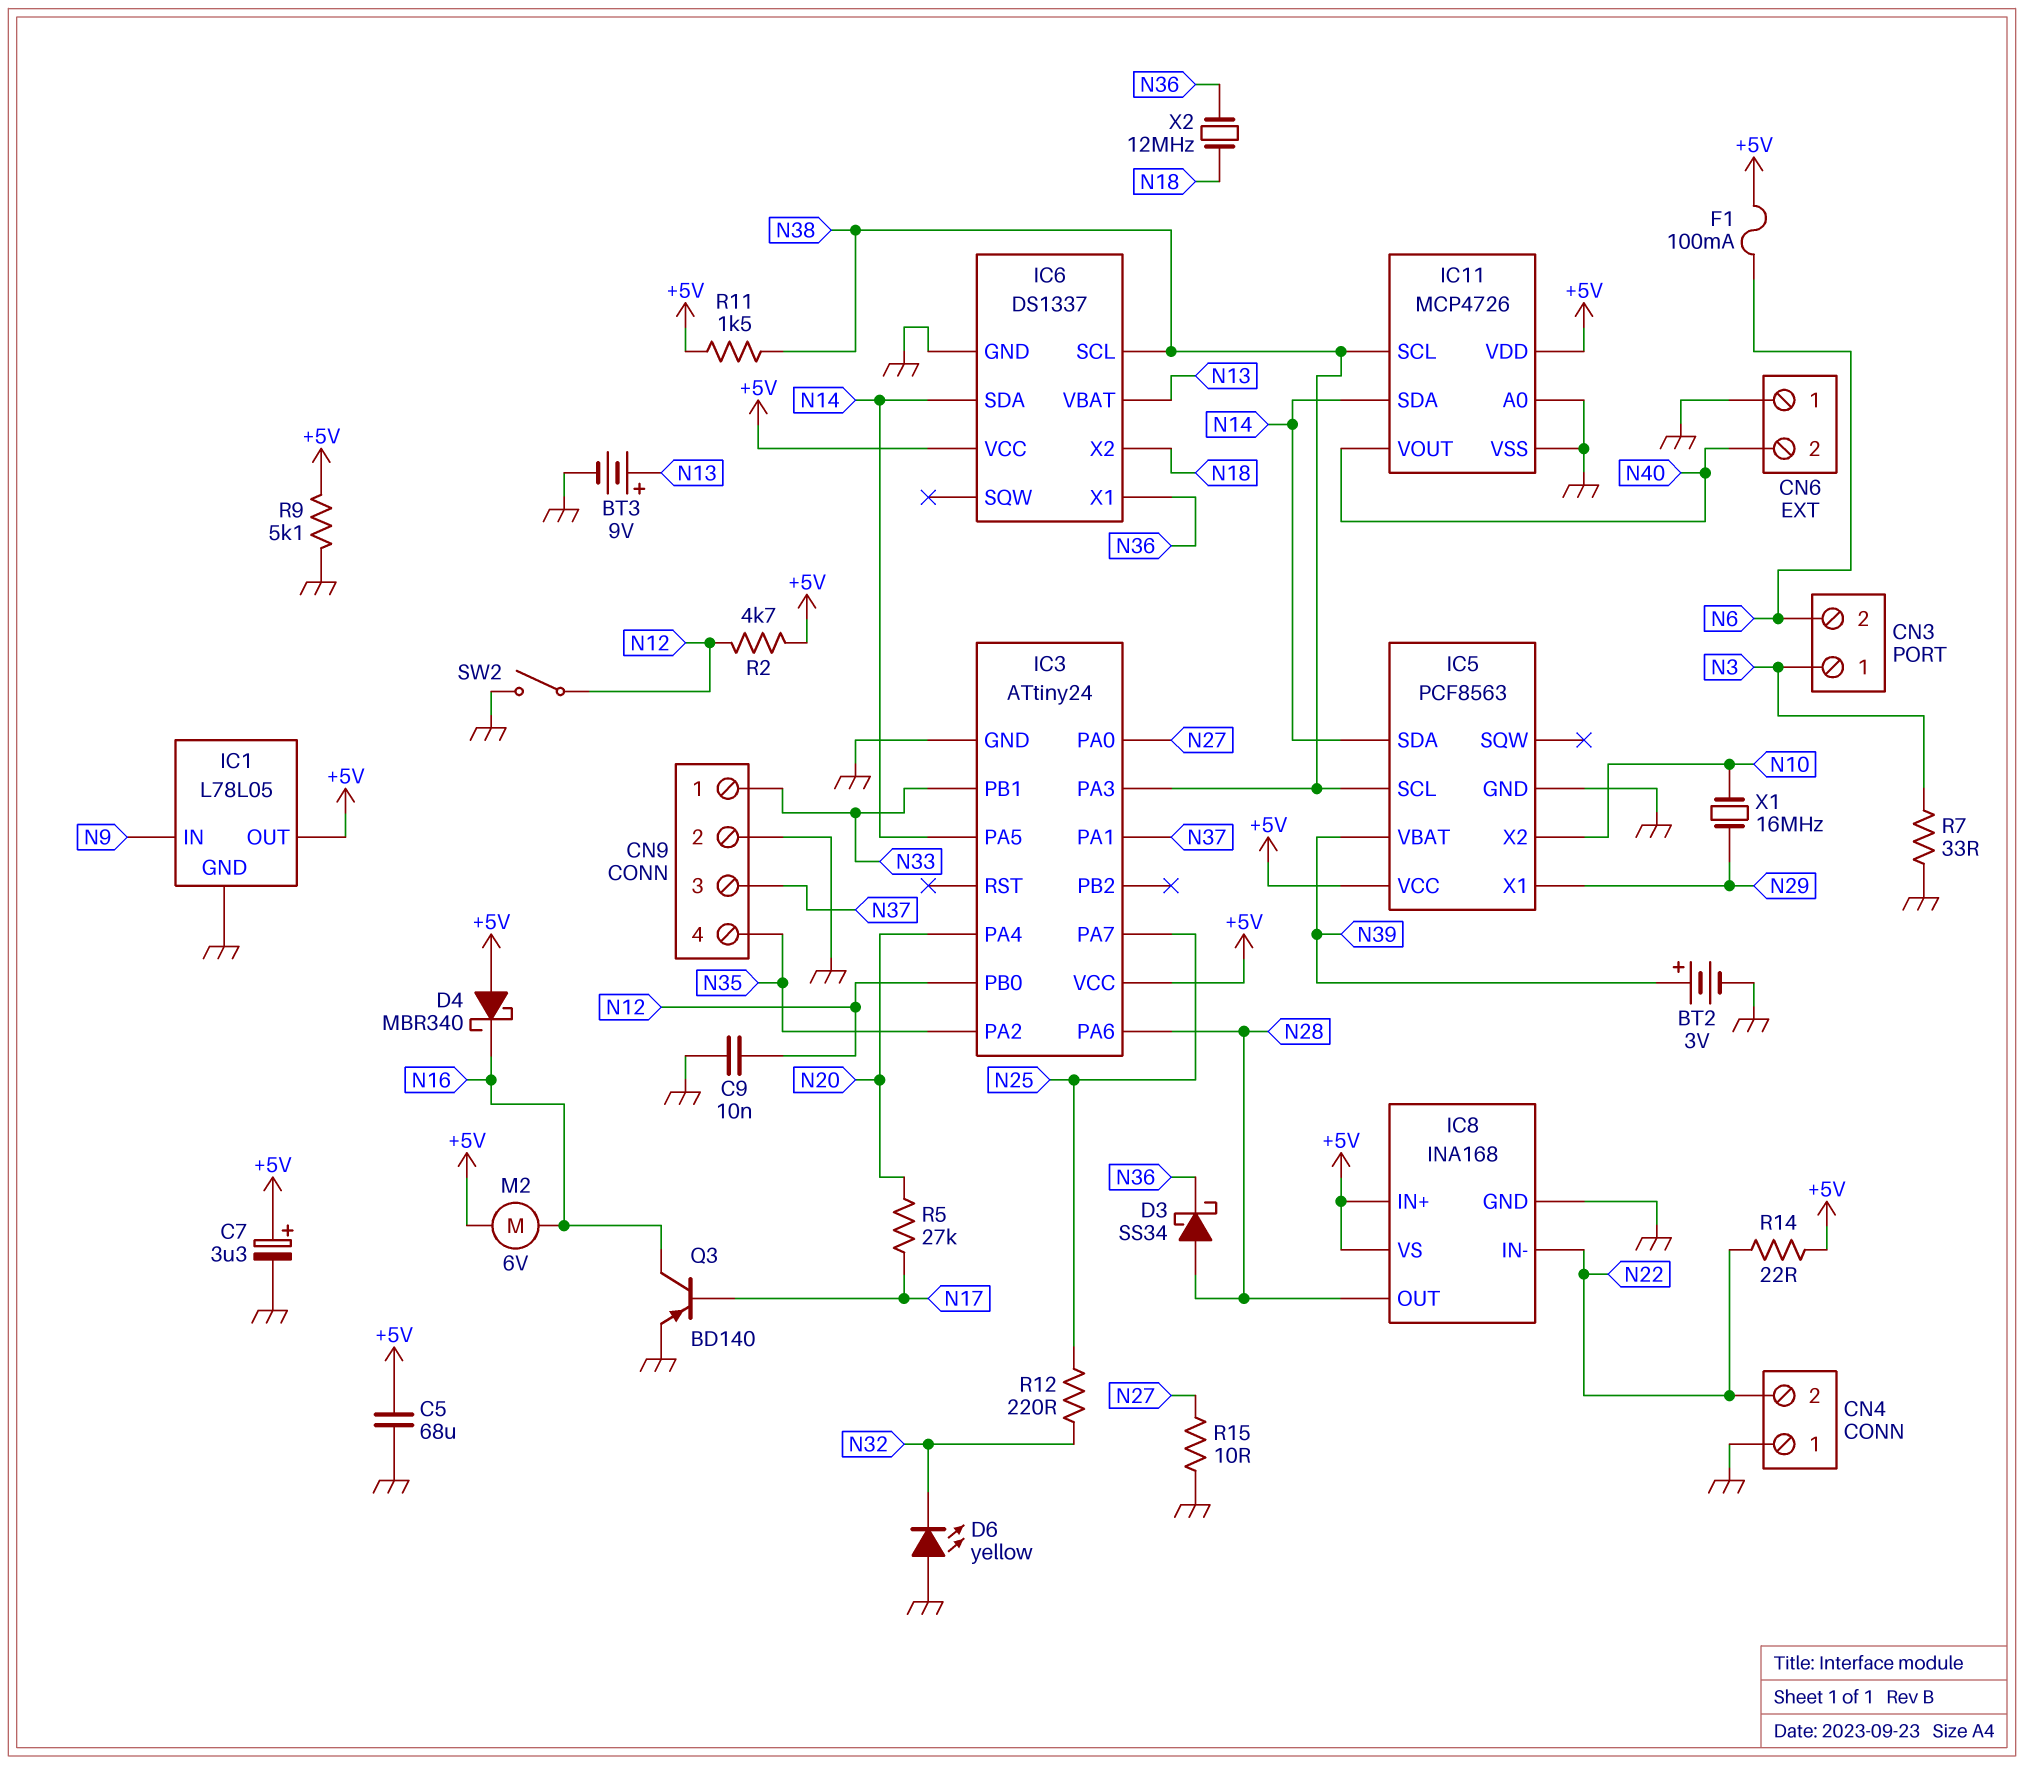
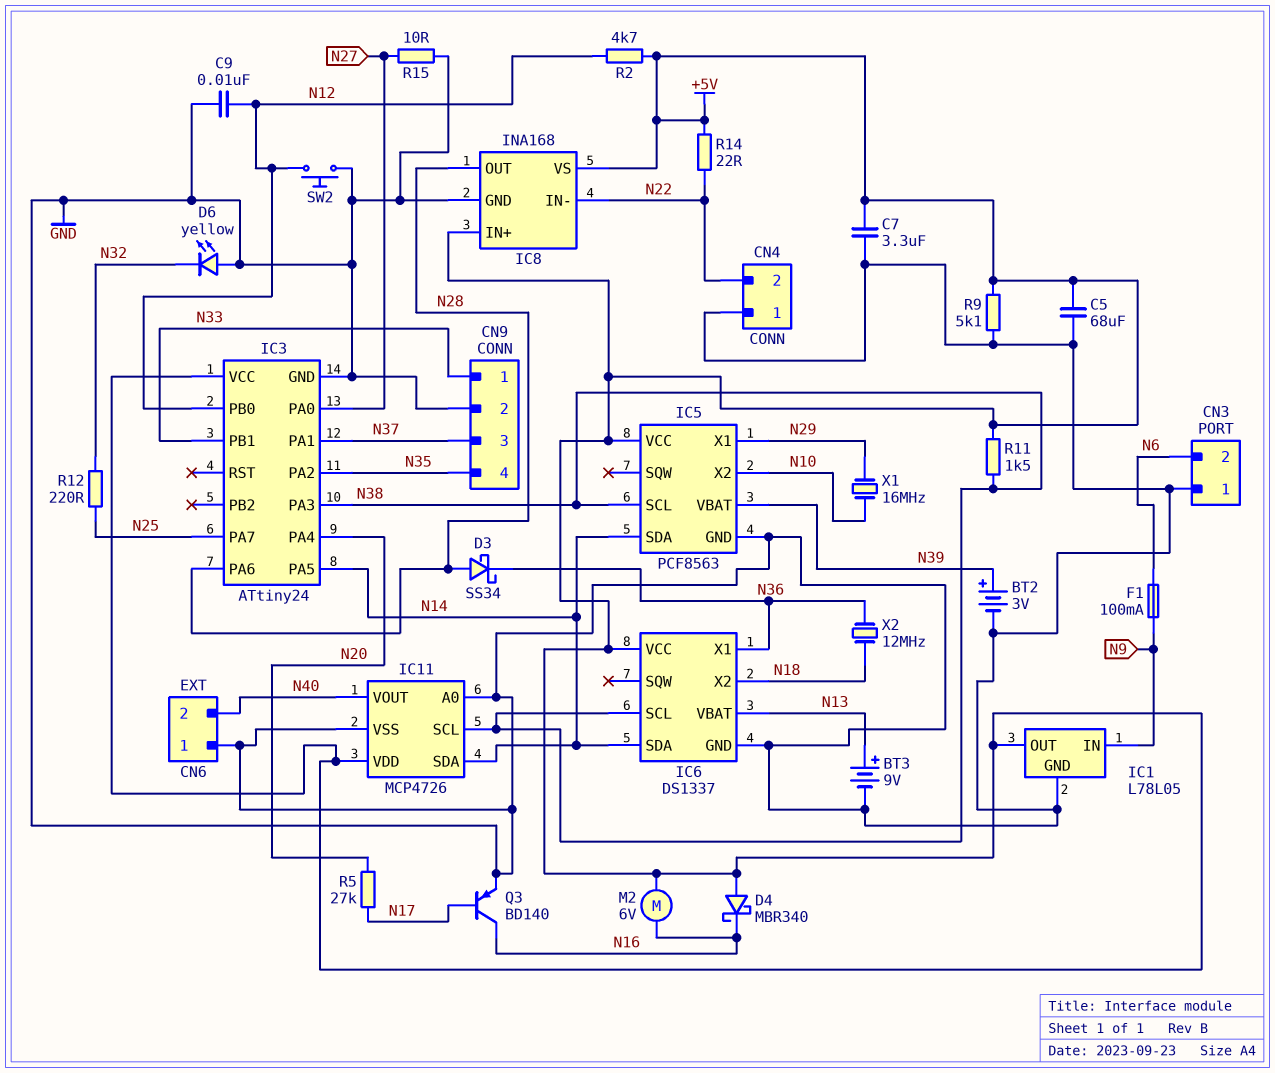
C7: 3.3uF (plus +5V, minus GND) -> 3.3uF (+5V, GND)
CN3 pin 1: N3 -> GND
F1: 100mA (+5V, N6) -> 100mA (N6, N9)
R7: 33 (GND, N3) -> none
SW2: switch (GND, N12) -> button (GND, N12)

